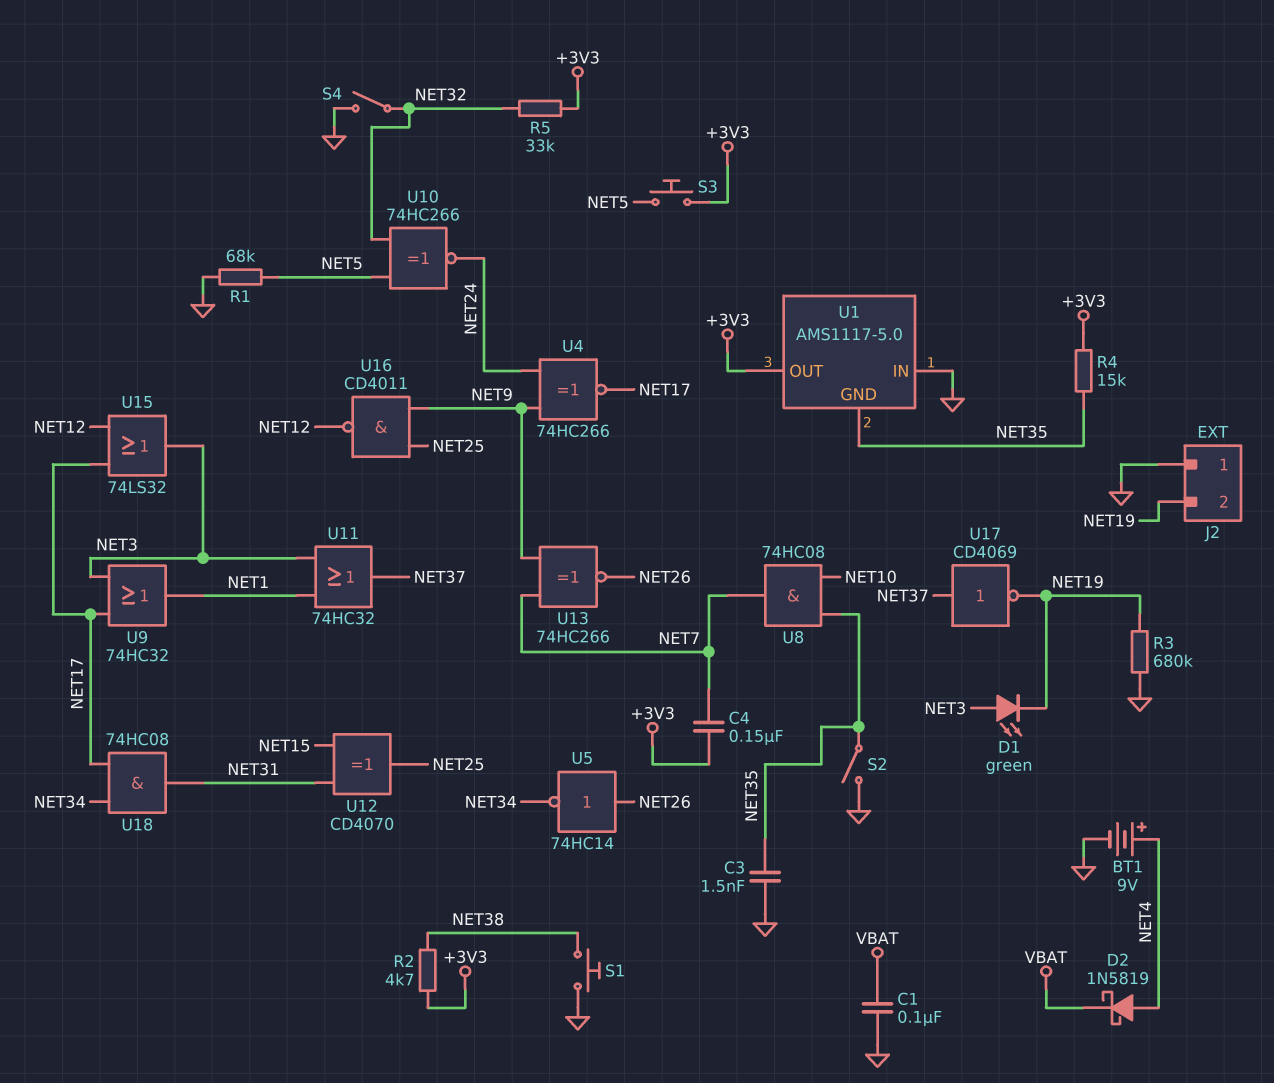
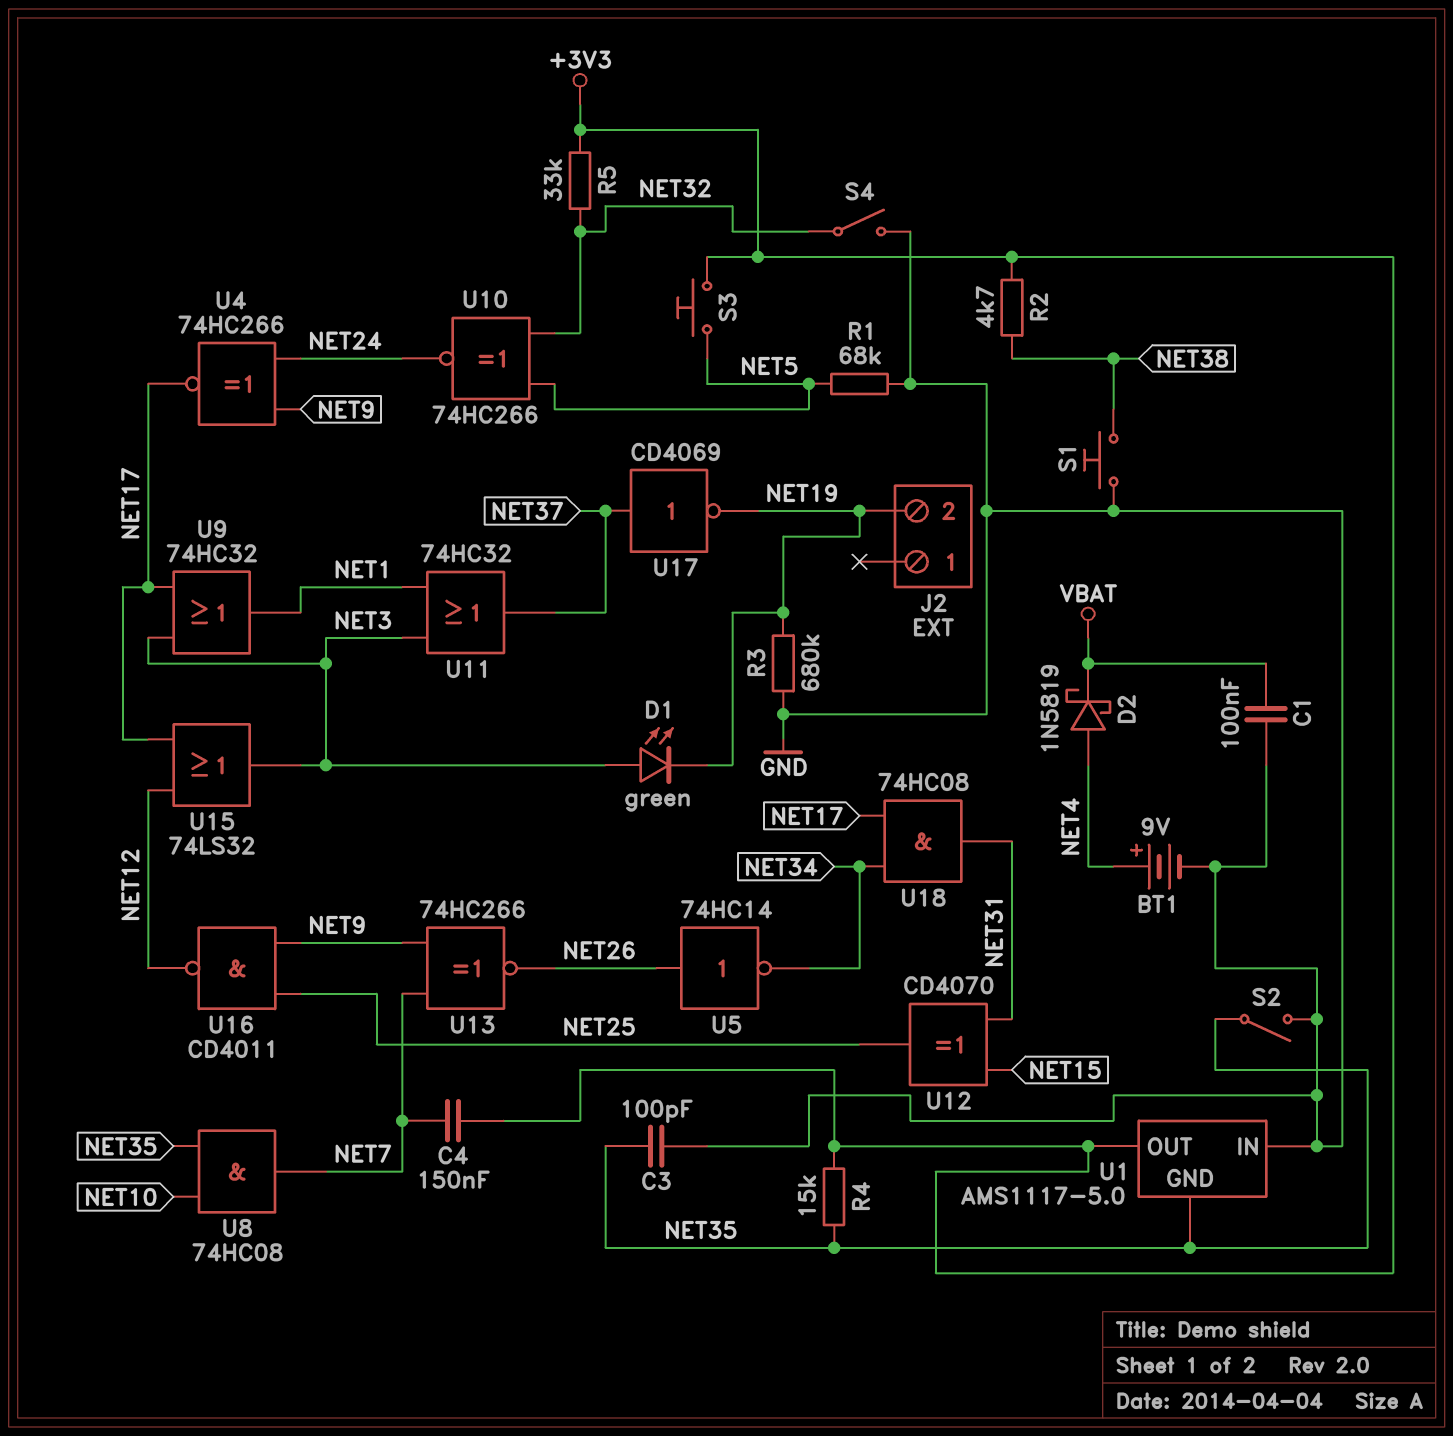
C3: 1.5nF (GND, NET35) -> 100pF (GND, NET35)
J2 pin 1: GND -> none

